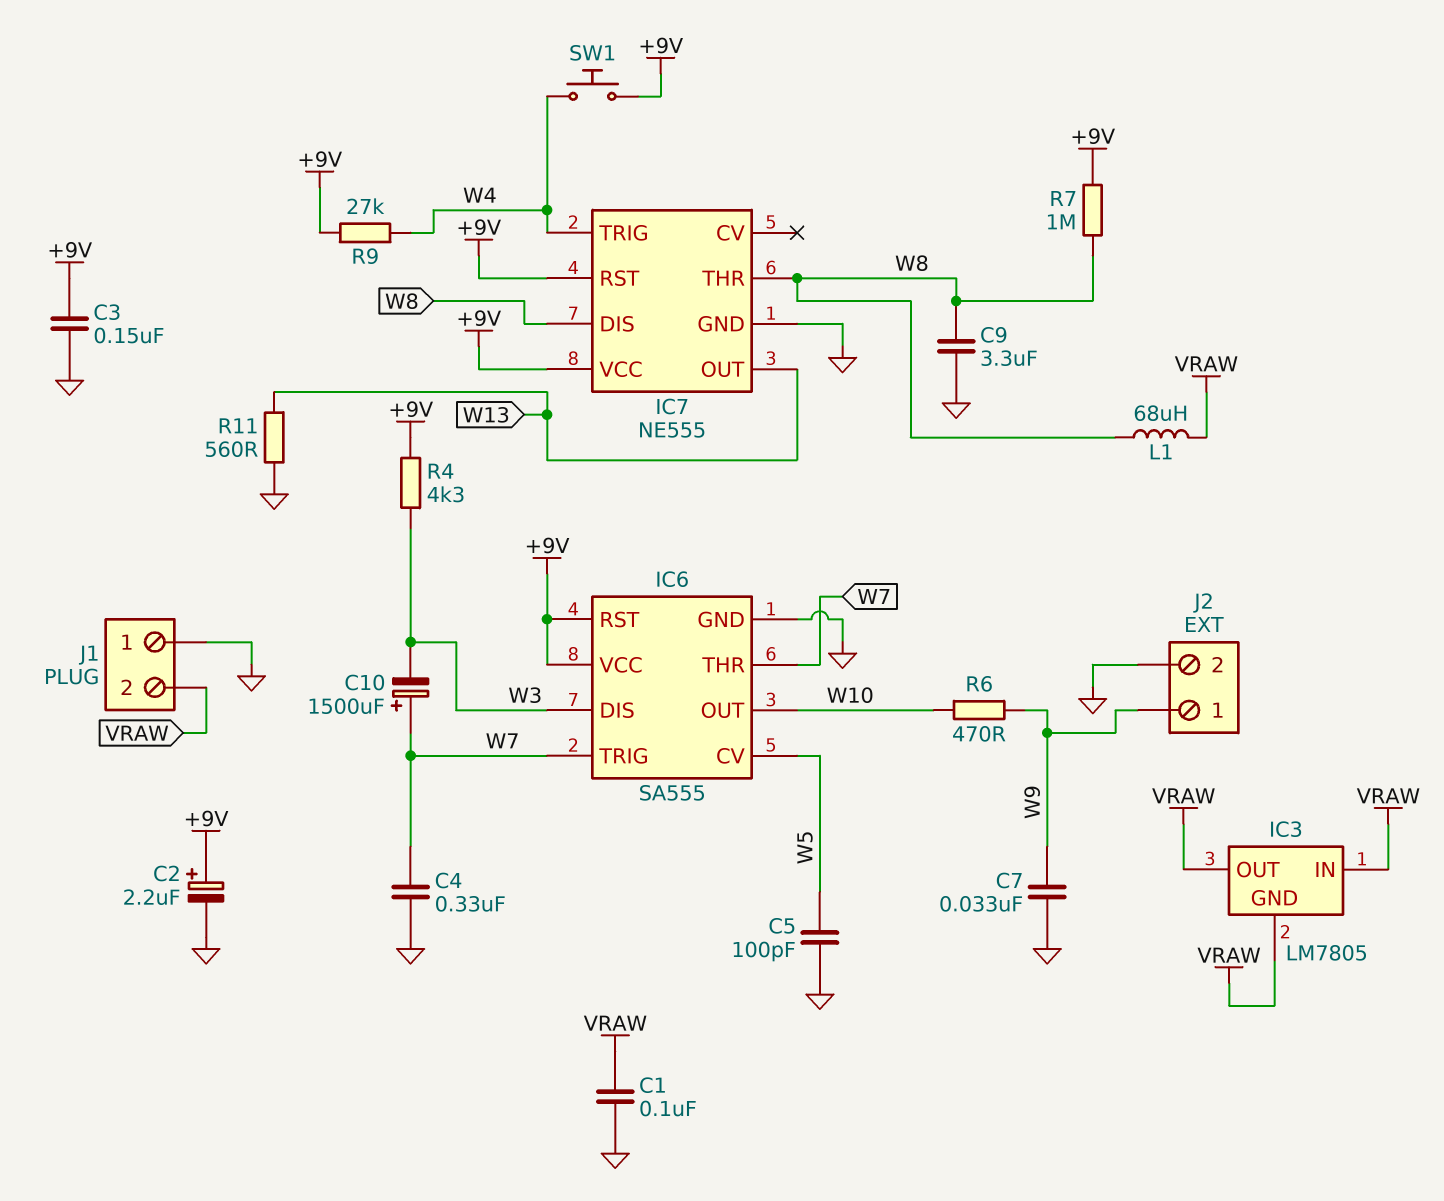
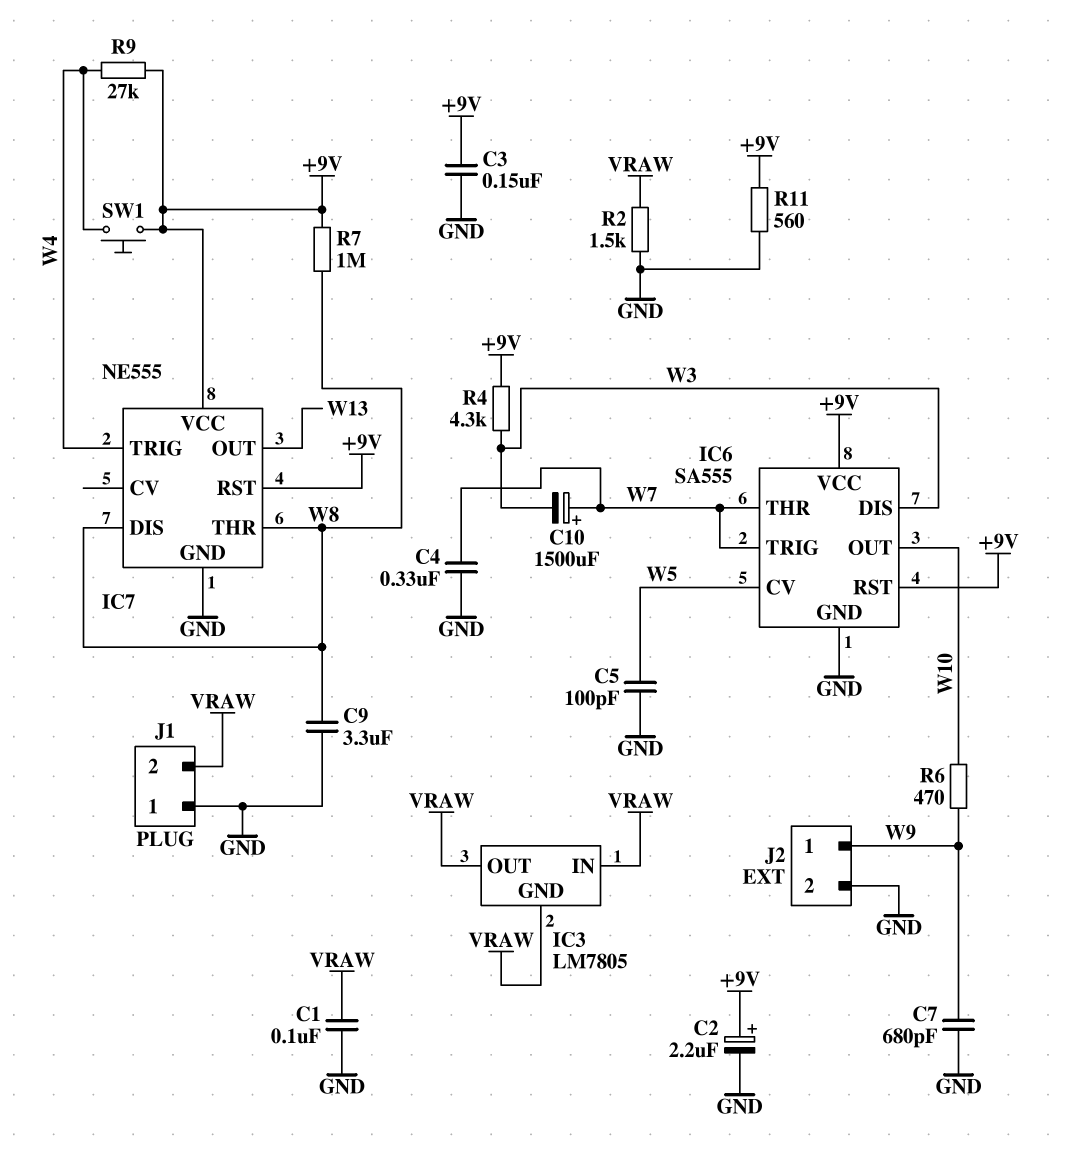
C7: 33nF (GND, W9) -> 680pF (GND, W9)
L1: 68uH (VRAW, W8) -> none
R2: none -> 1.5k (GND, VRAW)
R11: 560 (GND, W13) -> 560 (+9V, GND)

